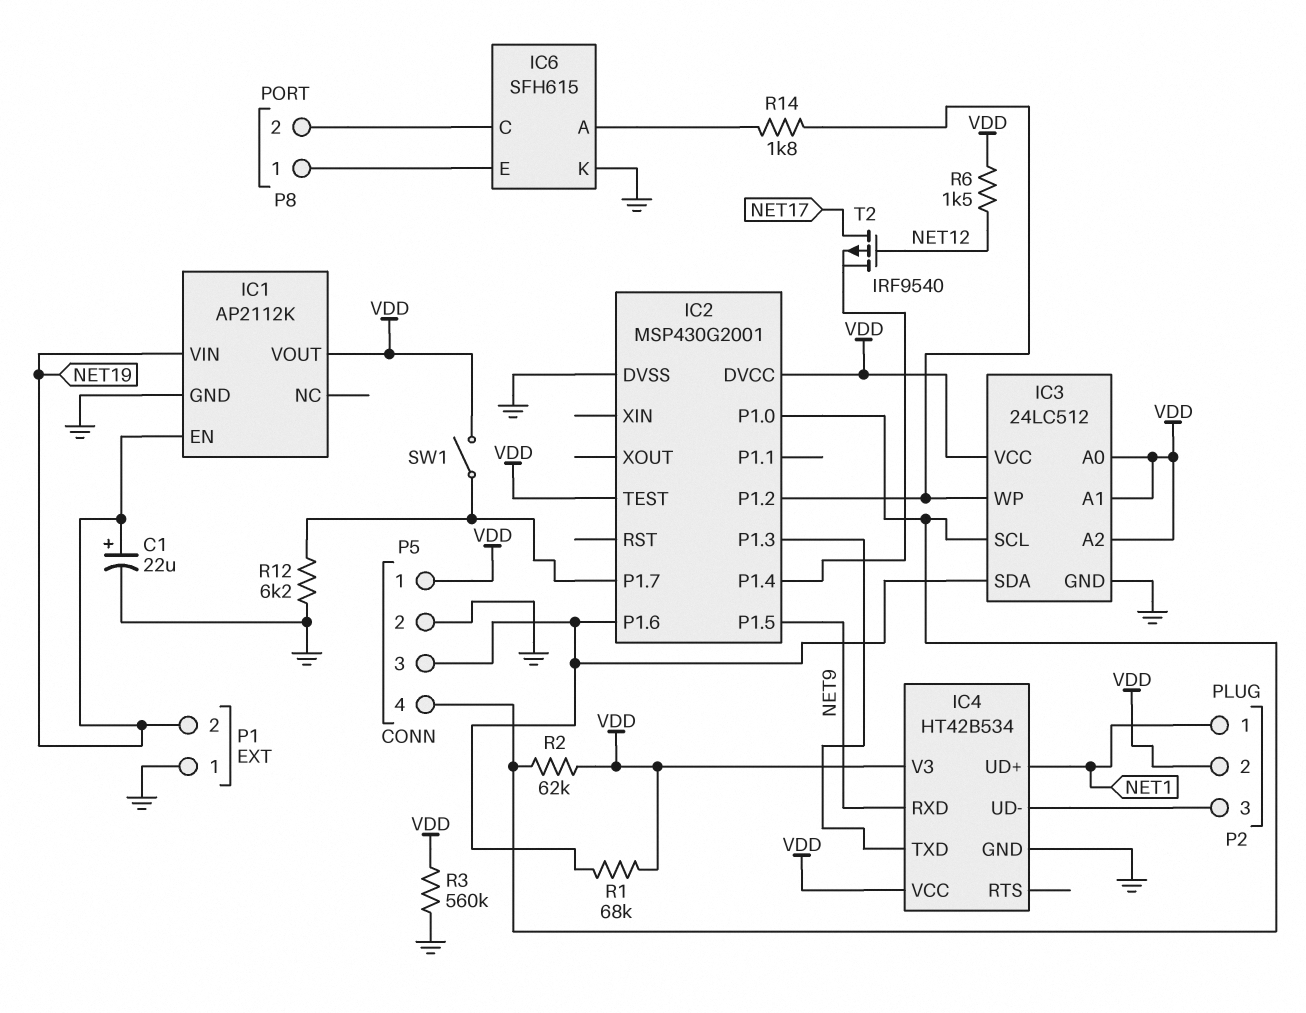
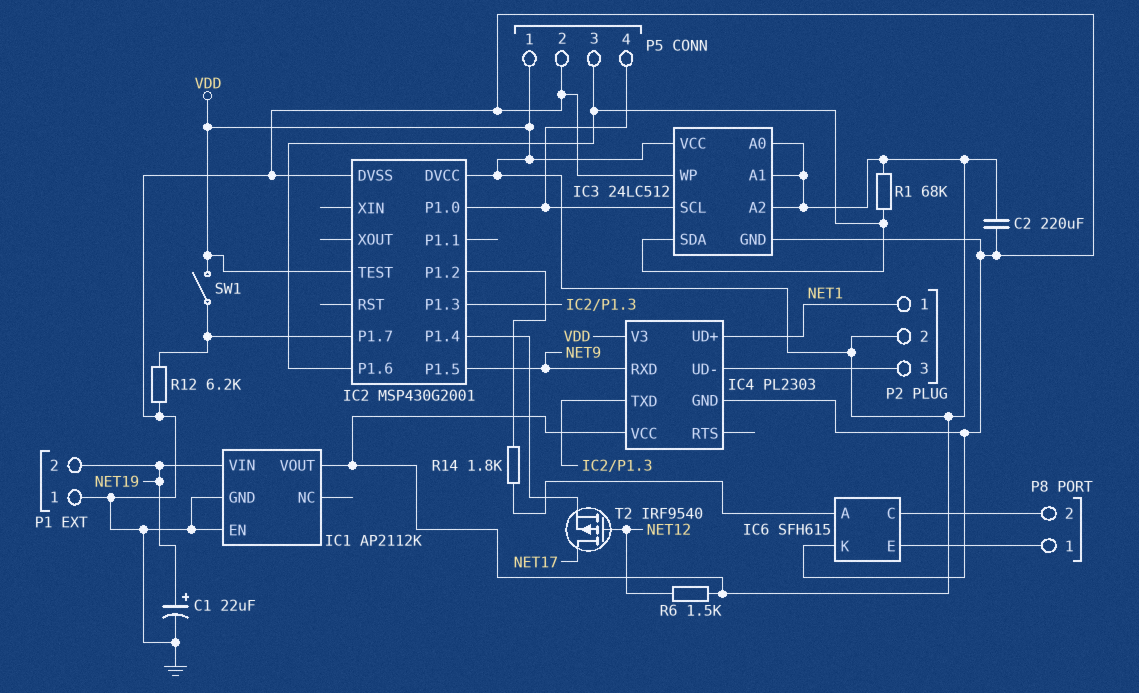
C2: none -> 220uF (GND, VDD)
IC1 pin EN: NET19 -> GND
IC3 pin WP: IC2/P1.2 -> GND
IC4: HT42B534 -> PL2303
R2: 62k (IC2/P1.0, VDD) -> none
R3: 560k (GND, VDD) -> none

